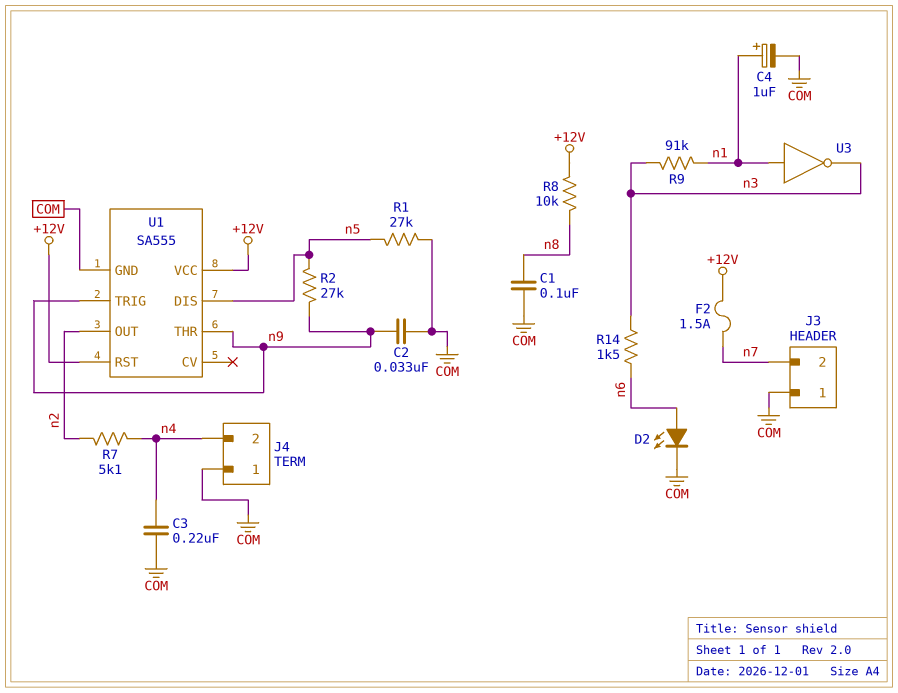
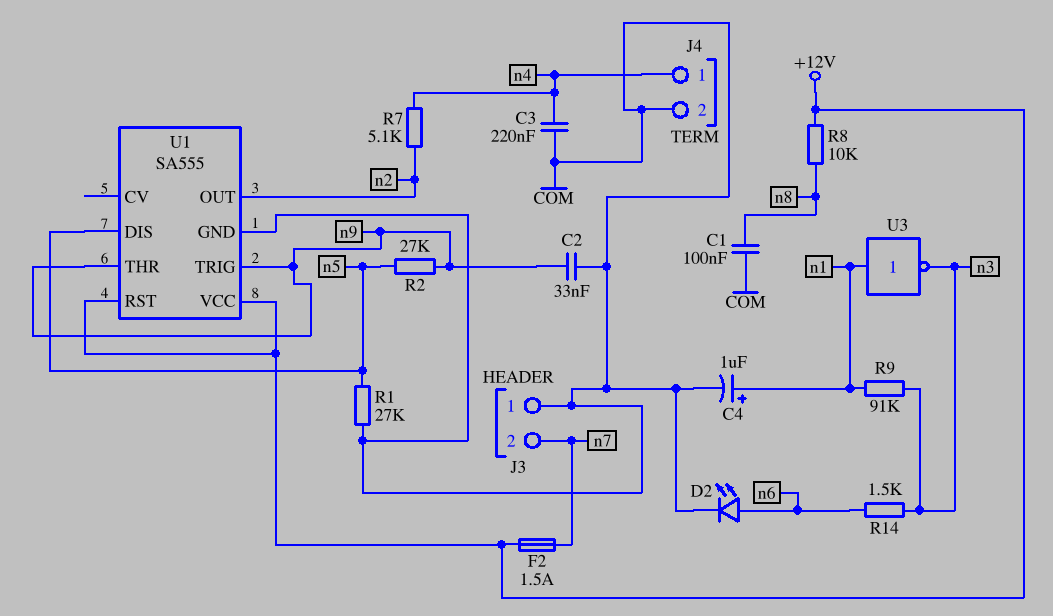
J4 pin 1: COM -> n4
J4 pin 2: n4 -> COM

